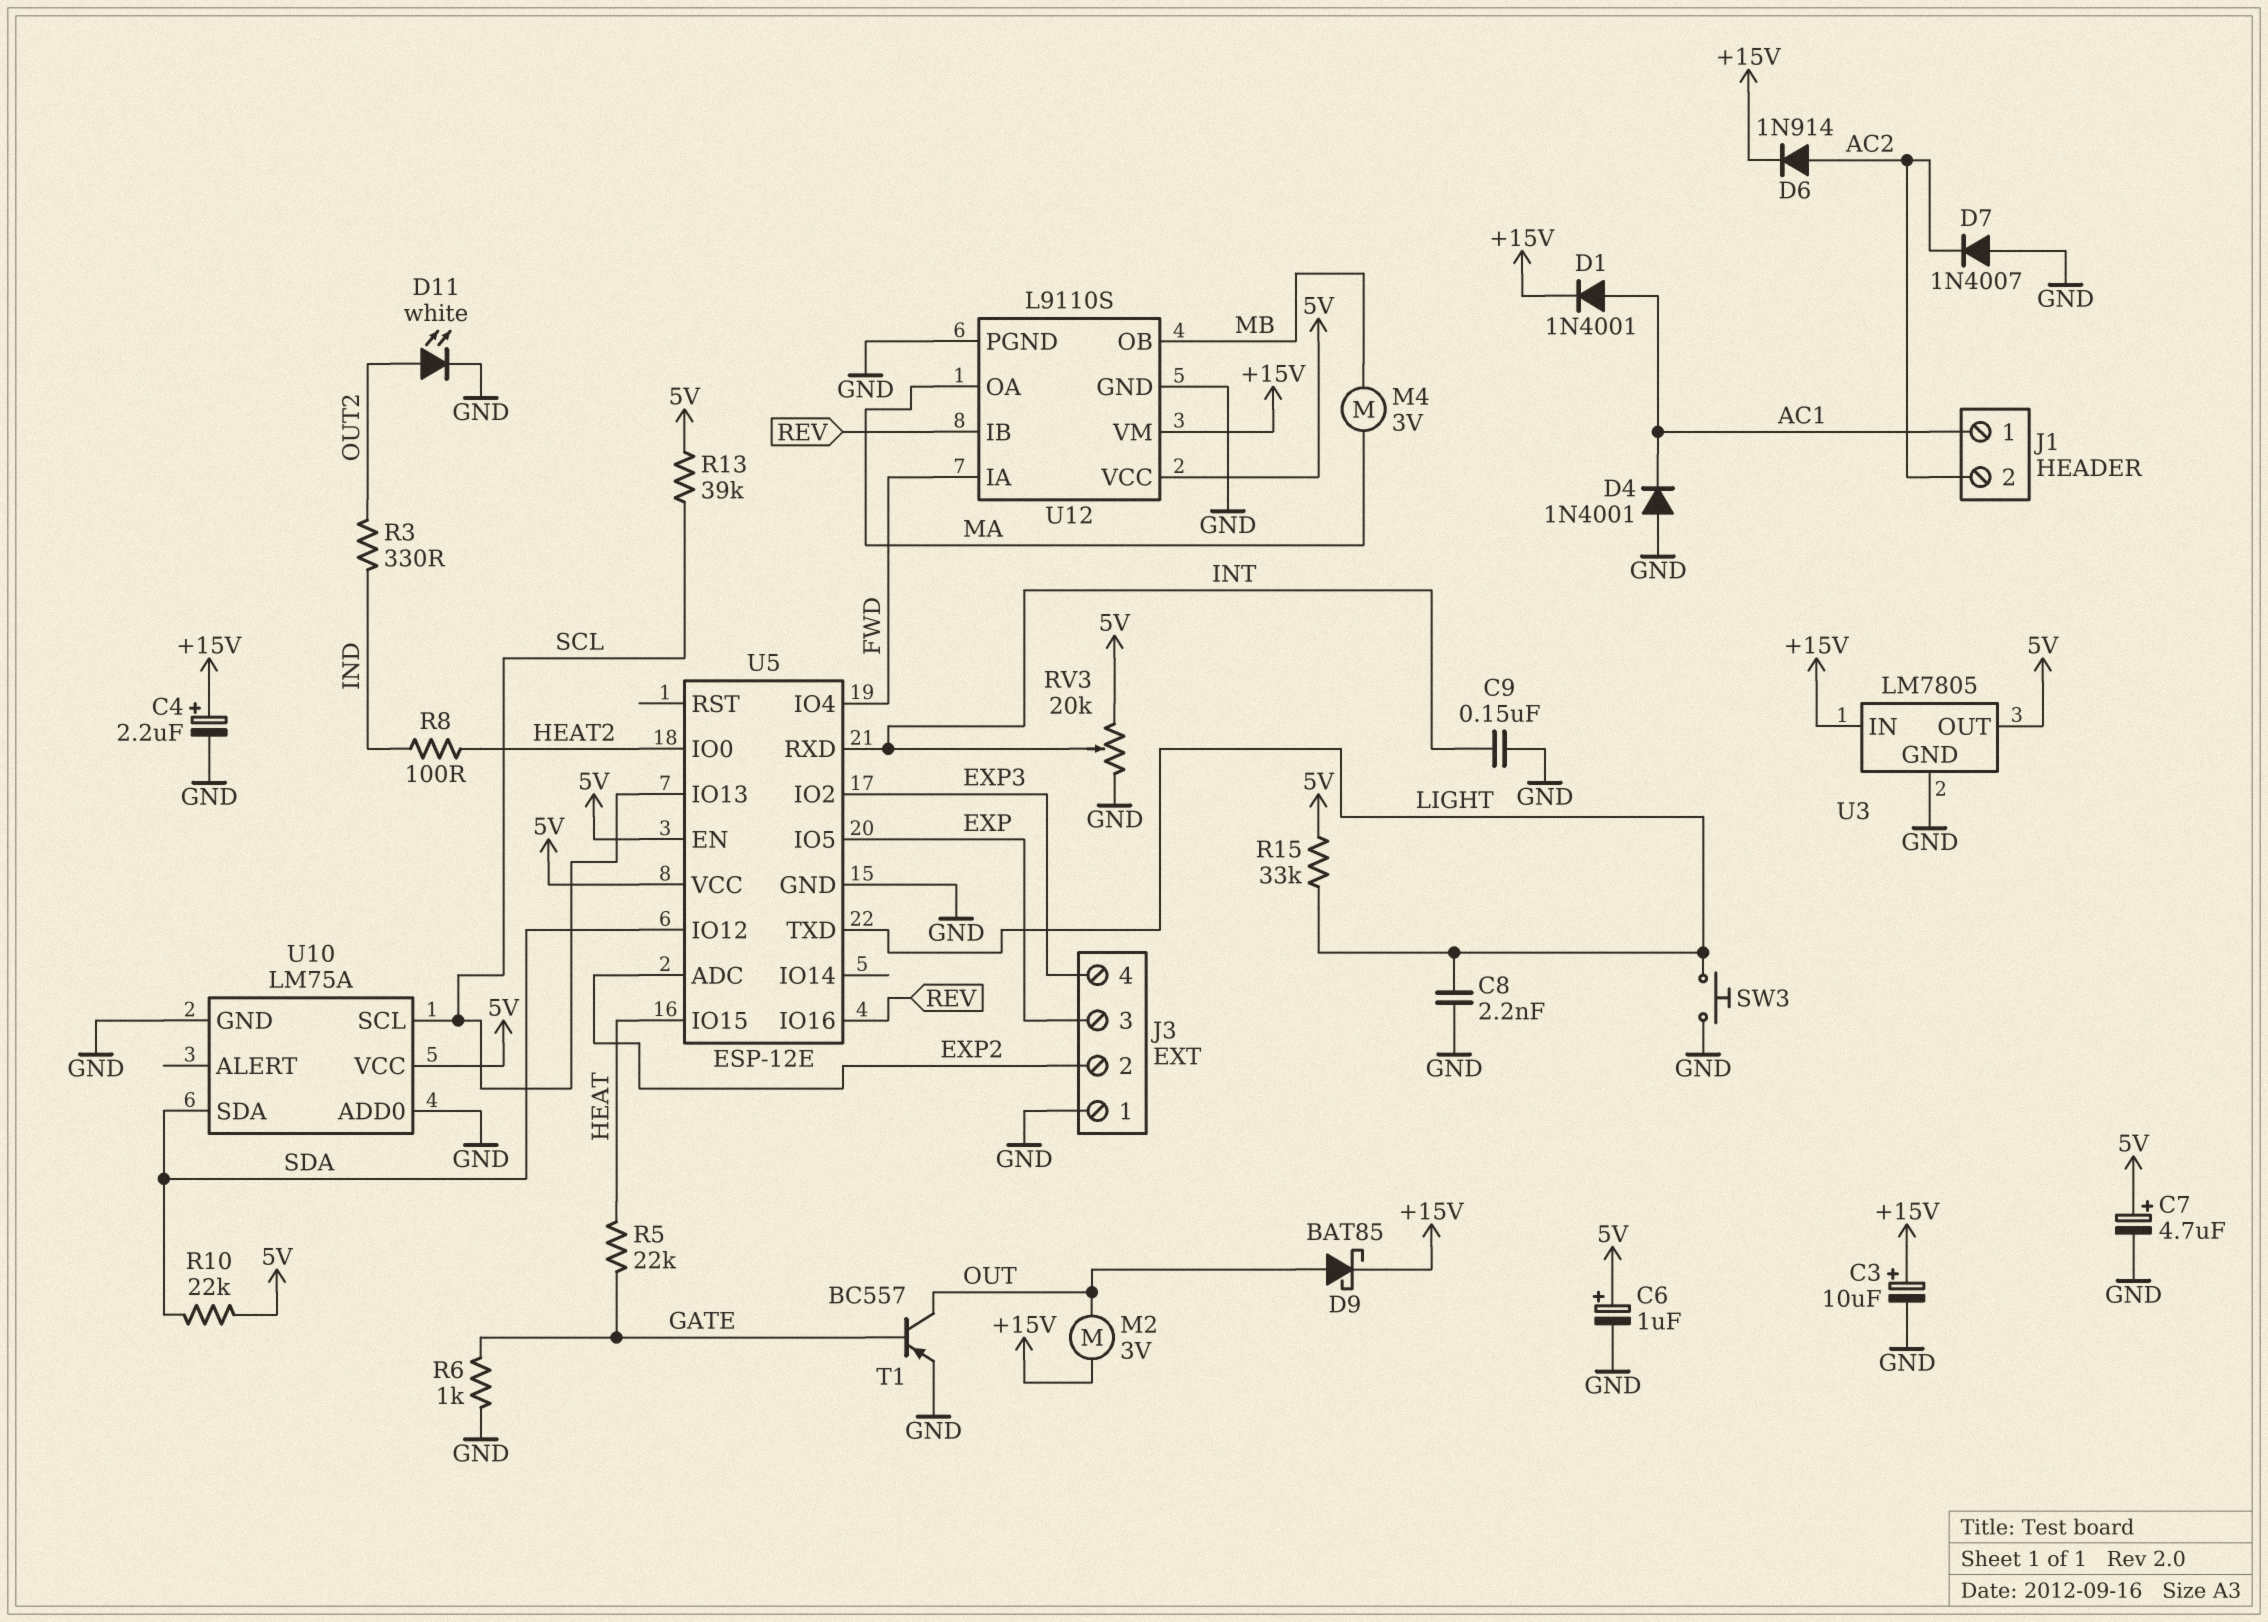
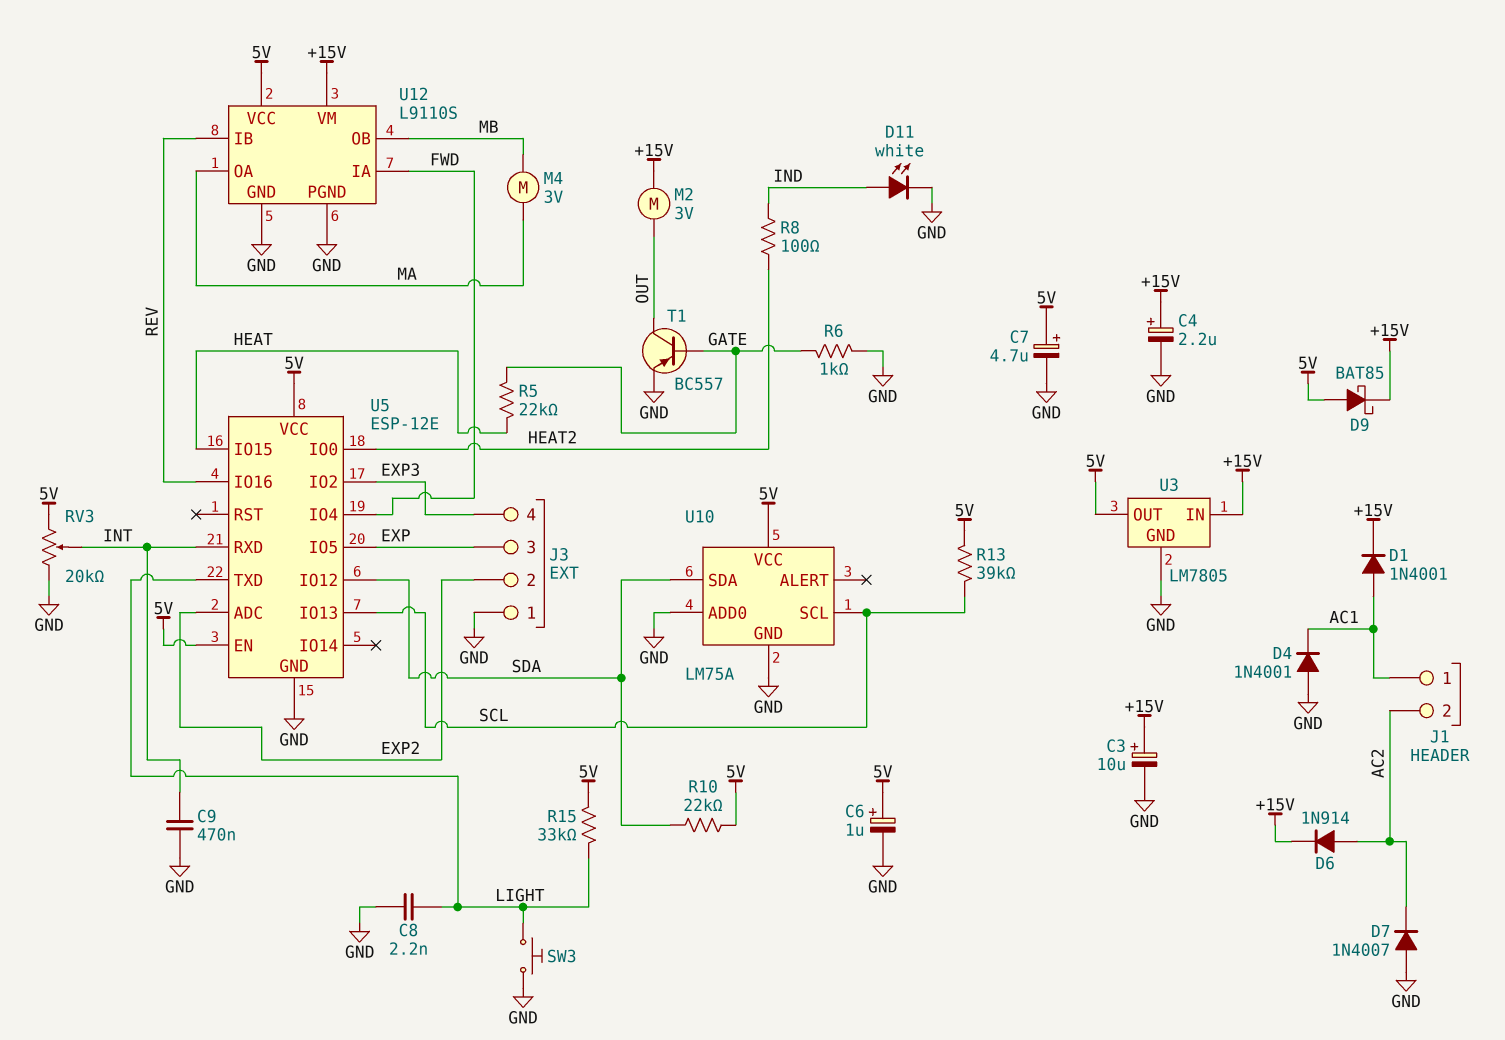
C9: 150nF (GND, INT) -> 470nF (GND, INT)
D9: schottky BAT85 (A OUT, K +15V) -> schottky BAT85 (A 5V, K +15V)
D11: LED white (A OUT2, K GND) -> LED white (A IND, K GND)
R3: 330 (IND, OUT2) -> none

